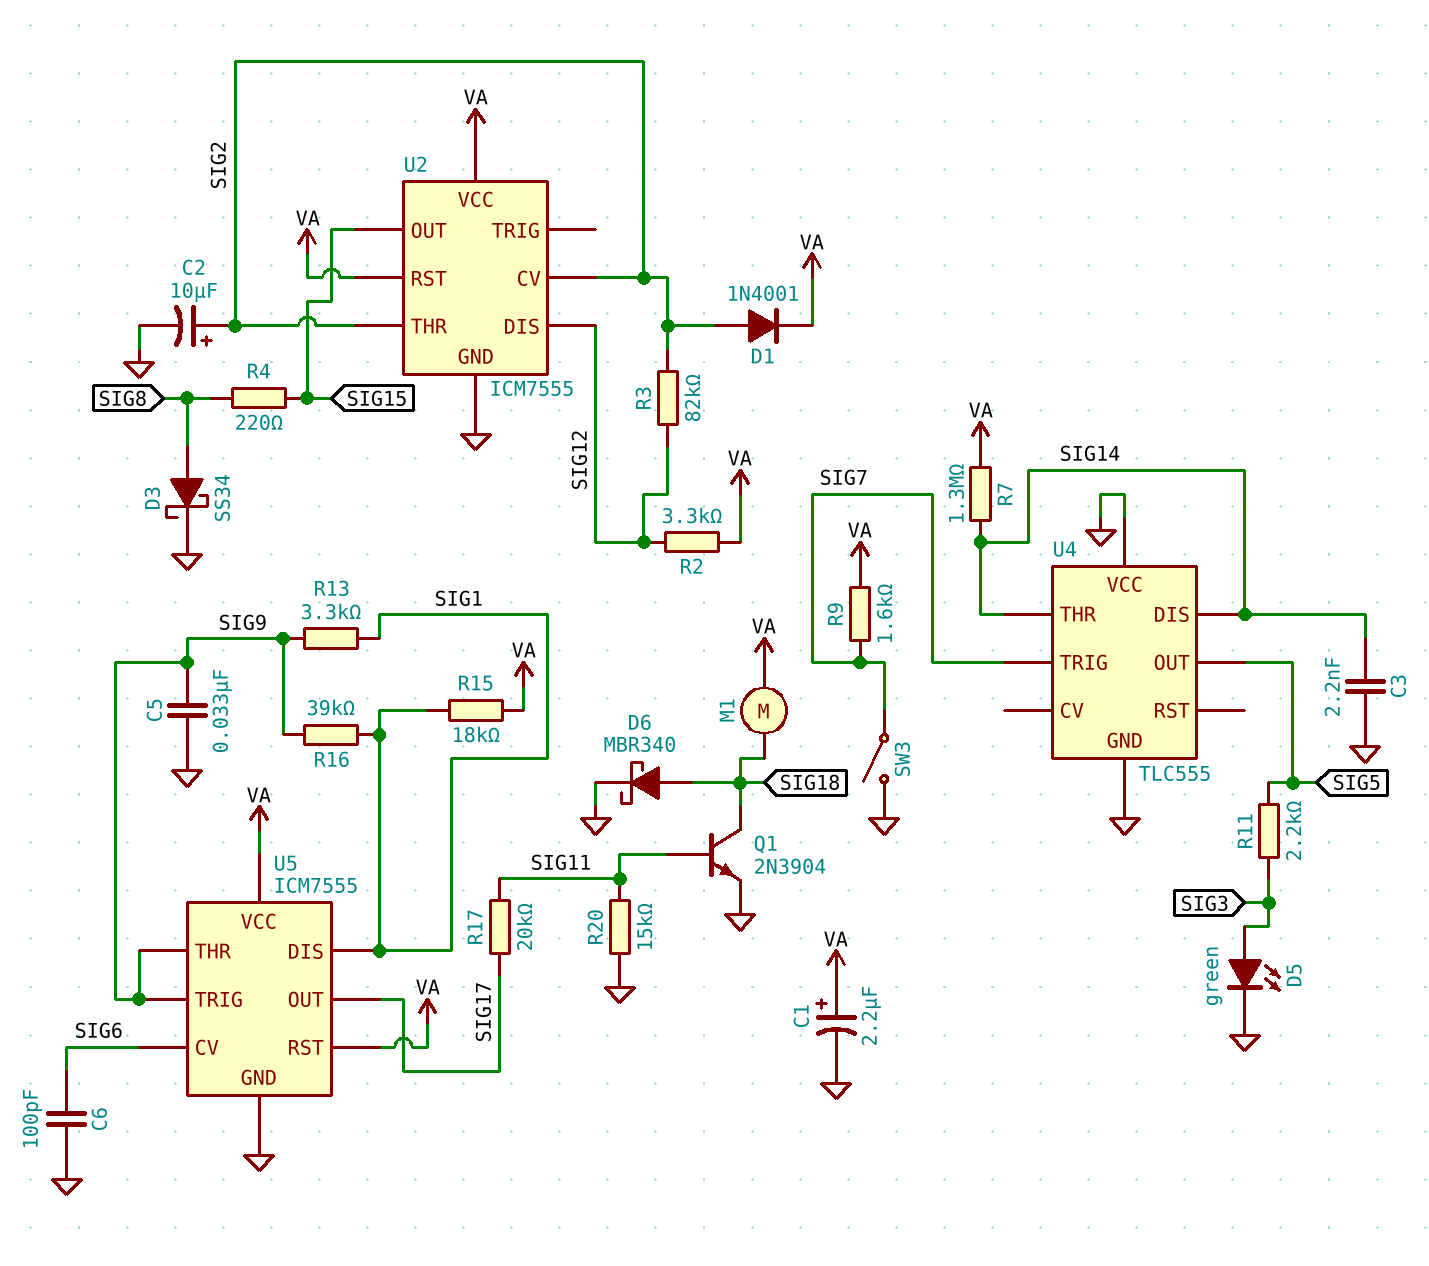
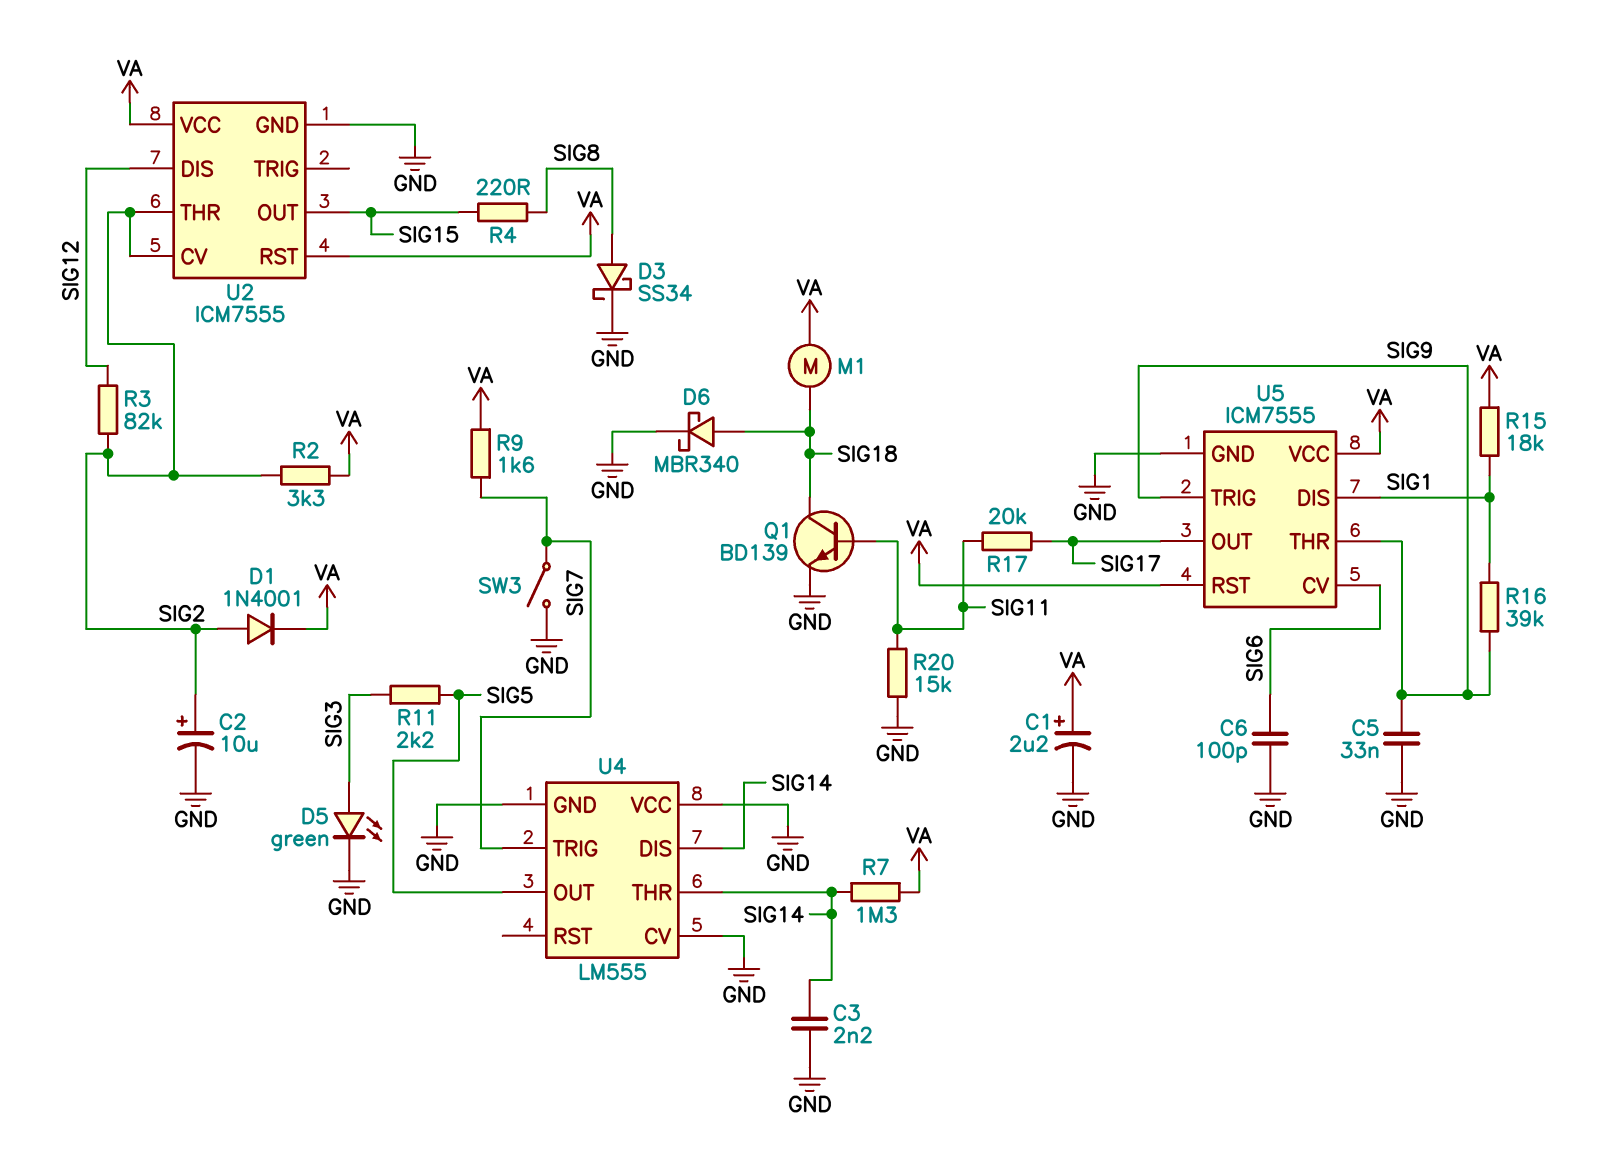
Q1: NPN 2N3904 (B SIG11, C SIG18, E GND) -> NPN BD139 (B SIG11, C SIG18, E GND)
R2: 3.3k (SIG12, VA) -> 3.3k (SIG2, VA)
R13: 3.3k (SIG1, SIG9) -> none
U4: TLC555 -> LM555
U4 pin CV: none -> GND

